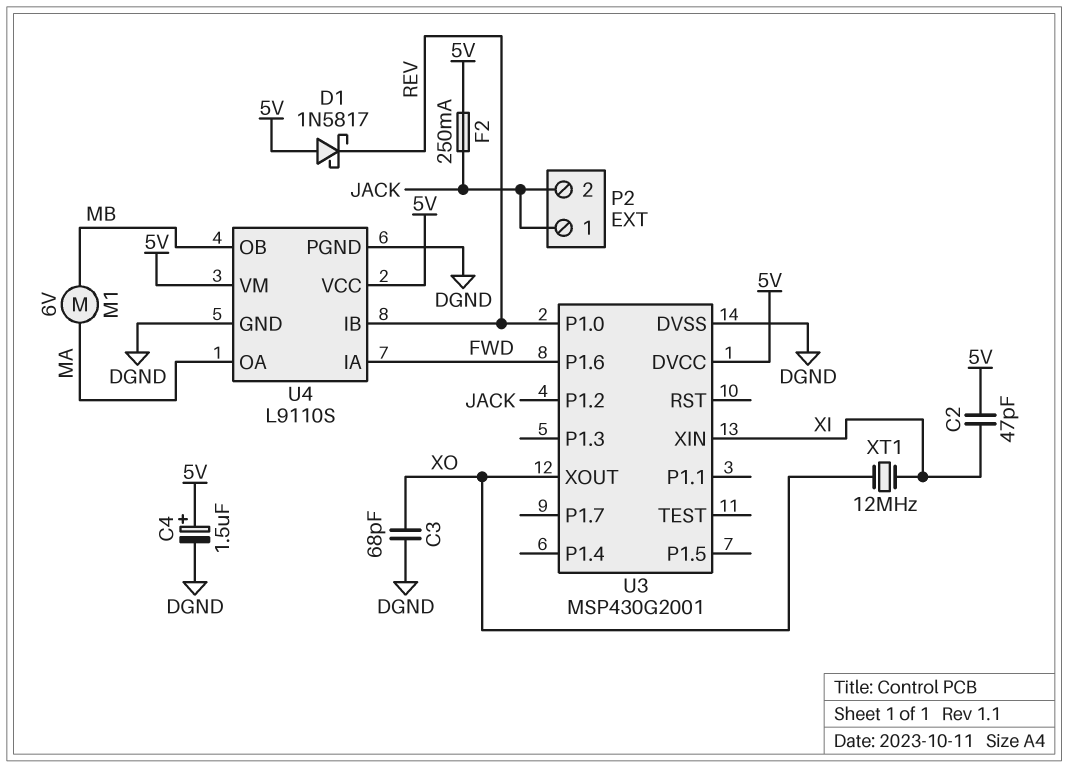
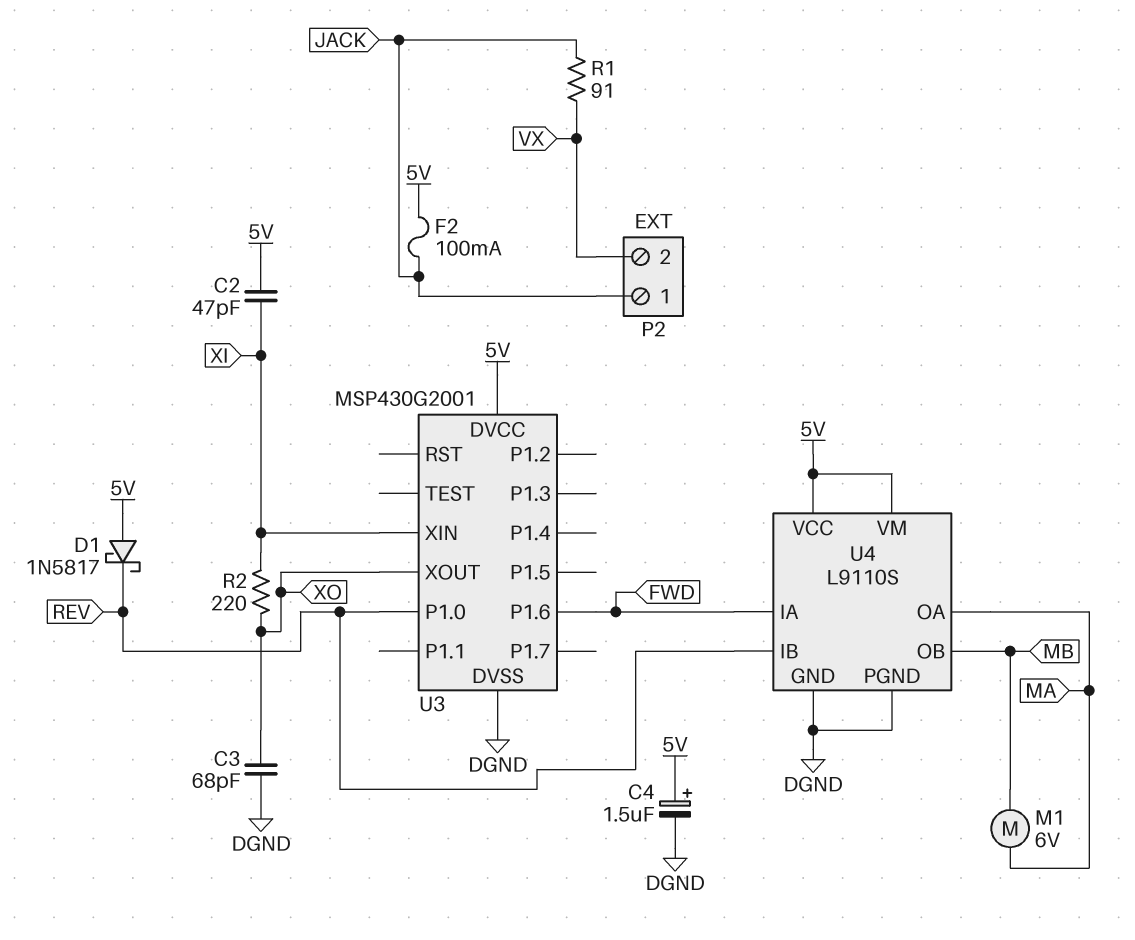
F2: 250mA (5V, JACK) -> 100mA (5V, JACK)
P2 pin 2: JACK -> VX
R1: none -> 91 (JACK, VX)
R2: none -> 220 (XI, XO)
U3 pin P1.2: JACK -> none
XT1: 12MHz (XI, XO) -> none

